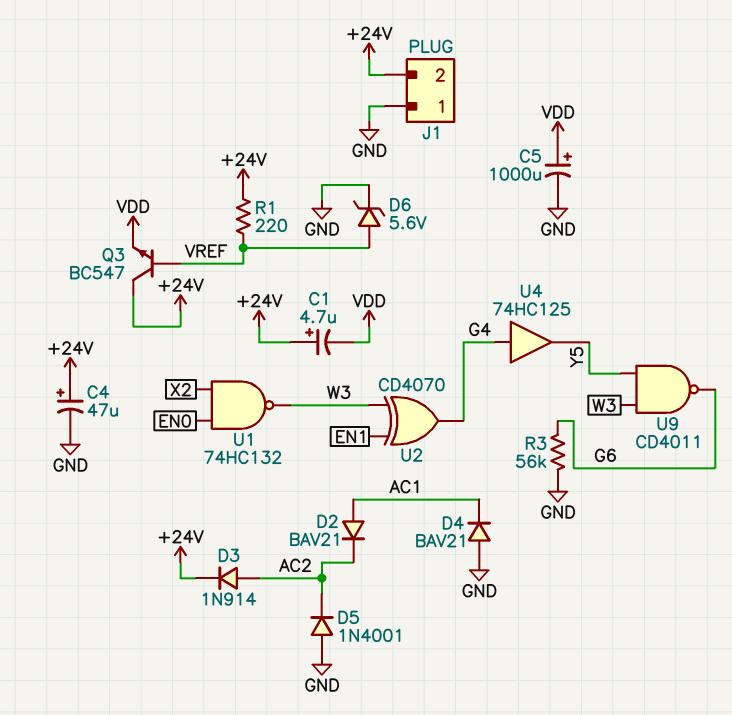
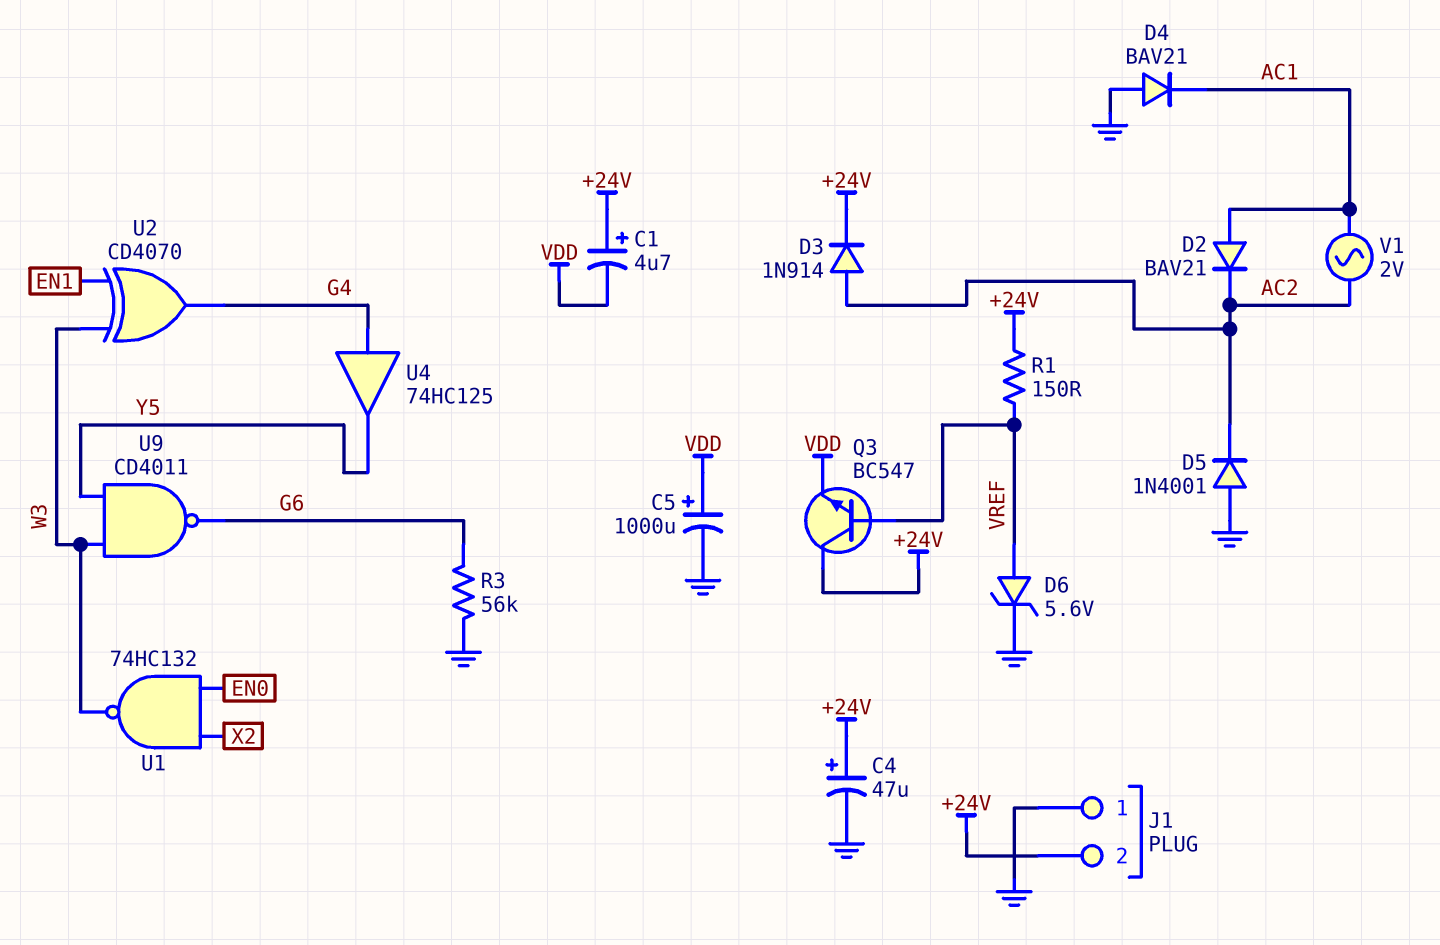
R1: 220 (+24V, VREF) -> 150 (+24V, VREF)
V1: none -> AC 2V (AC1, AC2)

